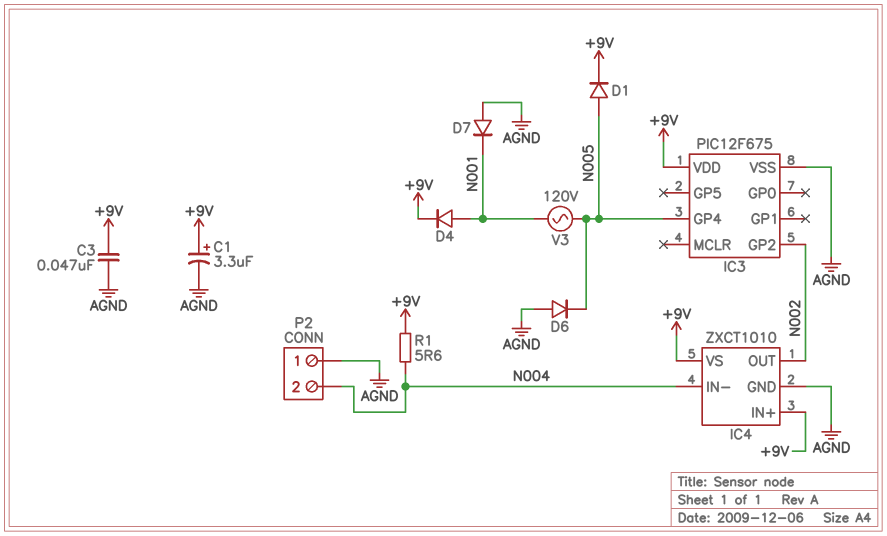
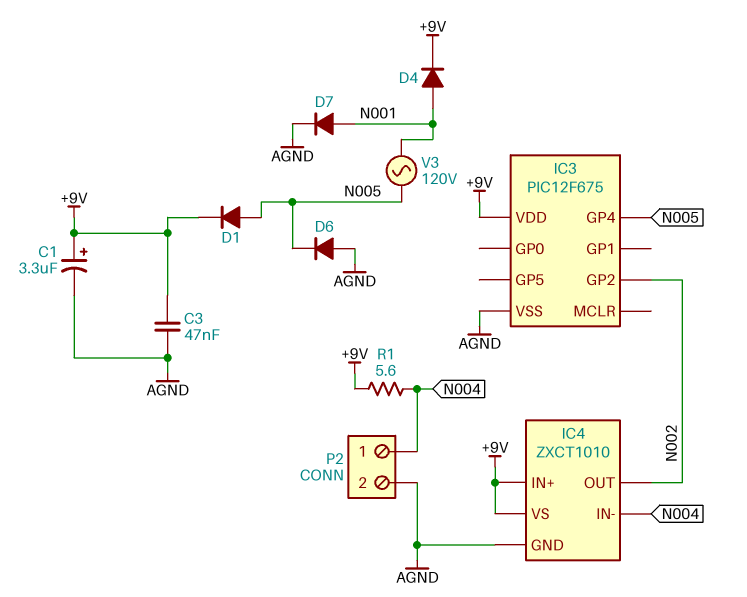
D7: diode (A AGND, K N001) -> diode (A N001, K AGND)
P2 pin 1: AGND -> N004
P2 pin 2: N004 -> AGND

